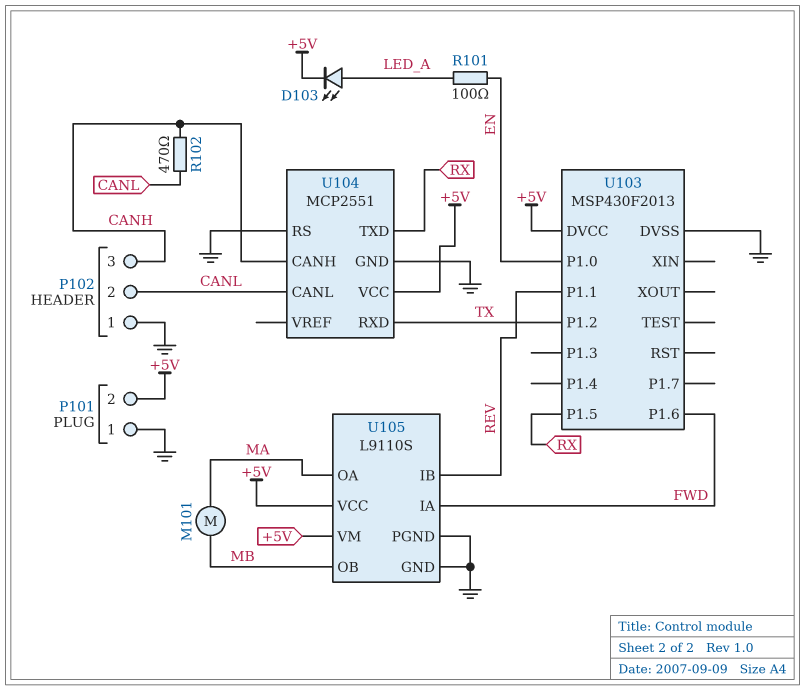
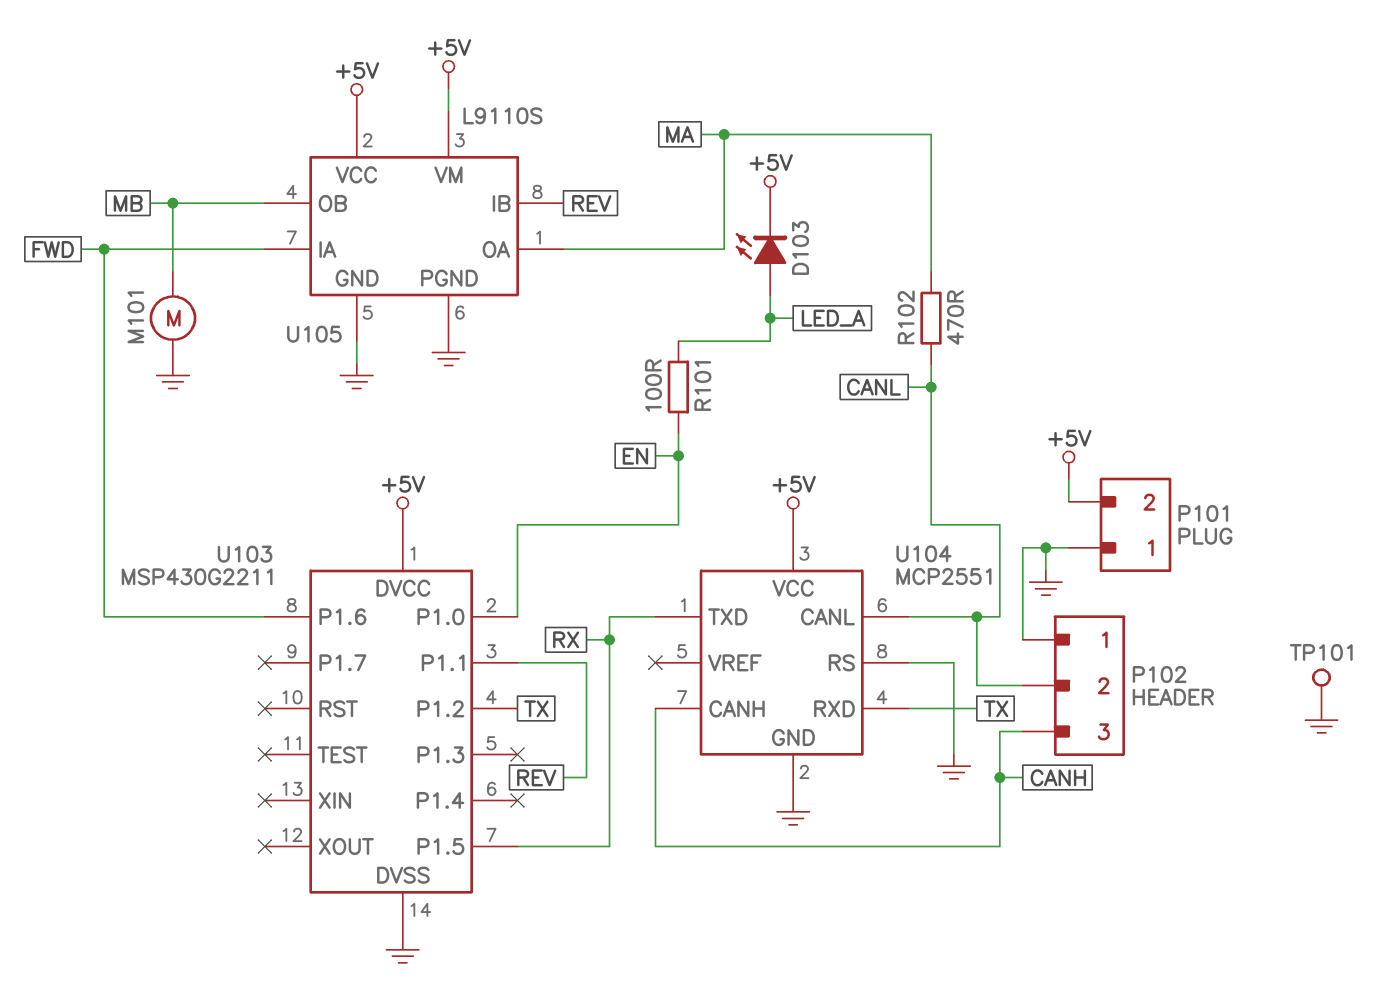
M101: motor (MA, MB) -> motor (GND, MB)
R102: 470 (CANH, CANL) -> 470 (CANL, MA)
TP101: none -> test point (GND)
U103: MSP430F2013 -> MSP430G2211

